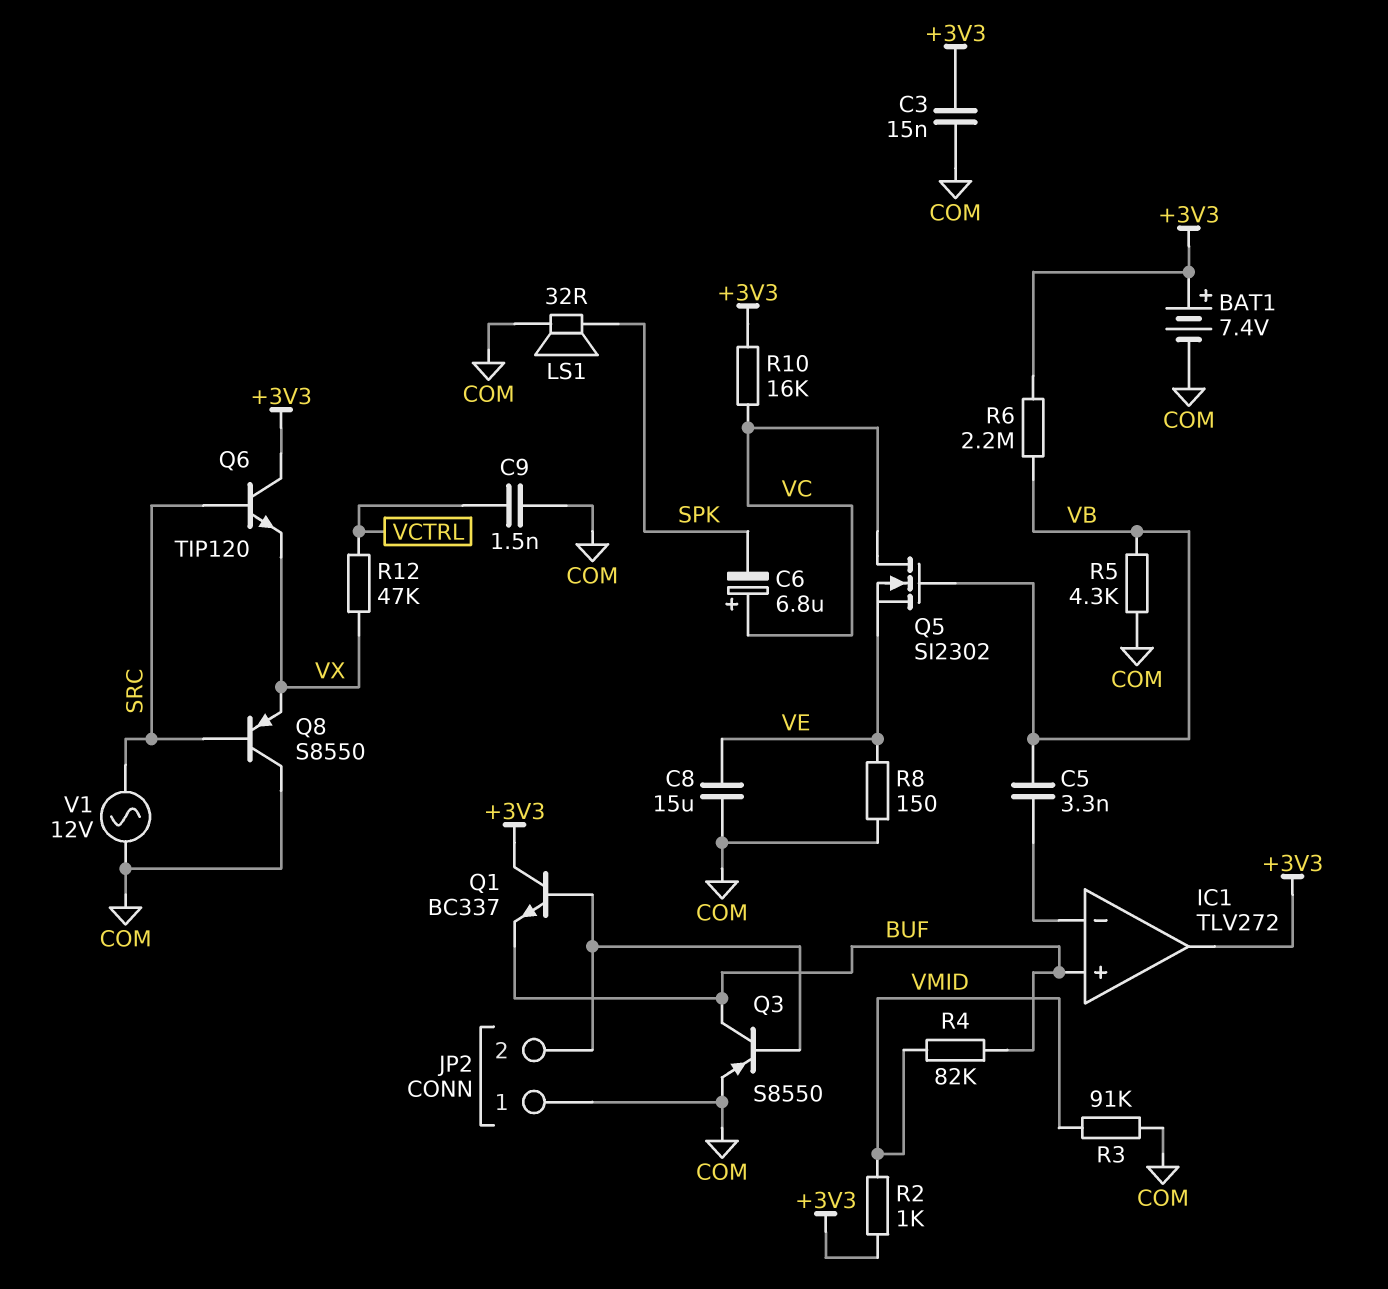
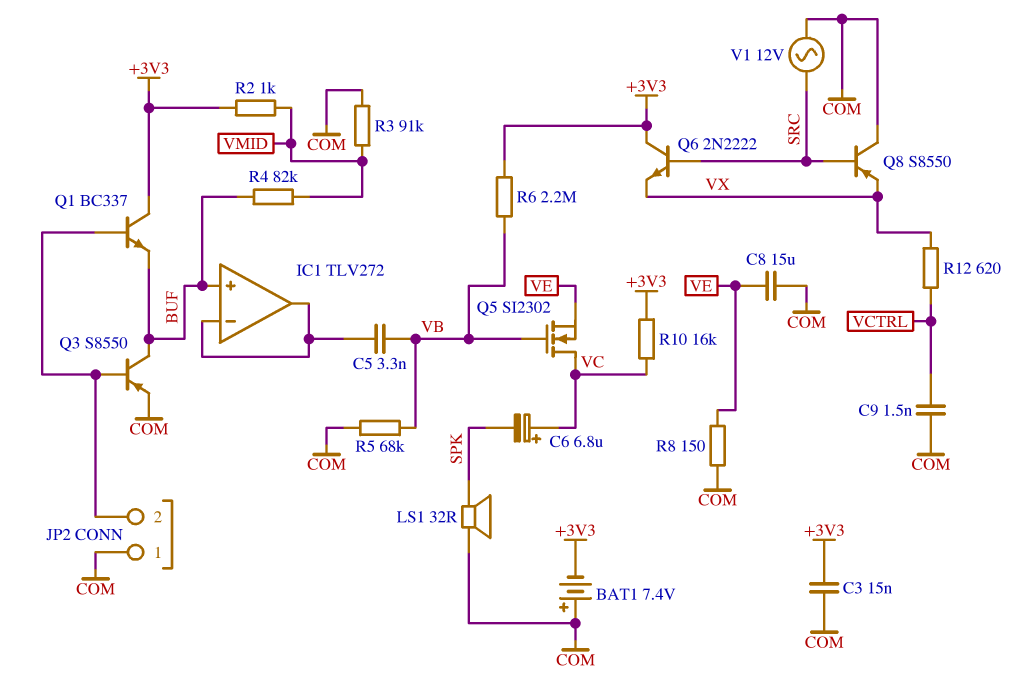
BAT1: 7.4V (plus +3V3, minus COM) -> 7.4V (plus COM, minus +3V3)
IC1 pin out: +3V3 -> IC1/in-
Q6: NPN TIP120 (B SRC, C +3V3, E VX) -> NPN 2N2222 (B SRC, C +3V3, E VX)
R5: 4.3k (COM, VB) -> 68k (COM, VB)
R12: 47k (VCTRL, VX) -> 620 (VCTRL, VX)

